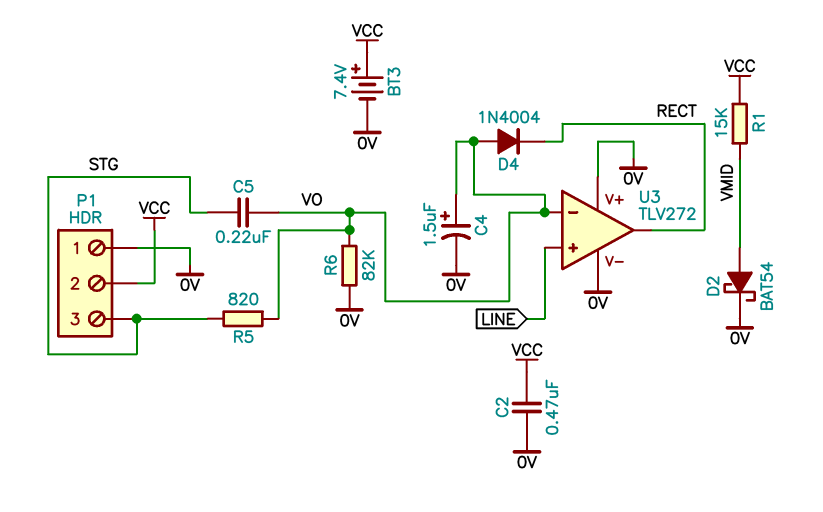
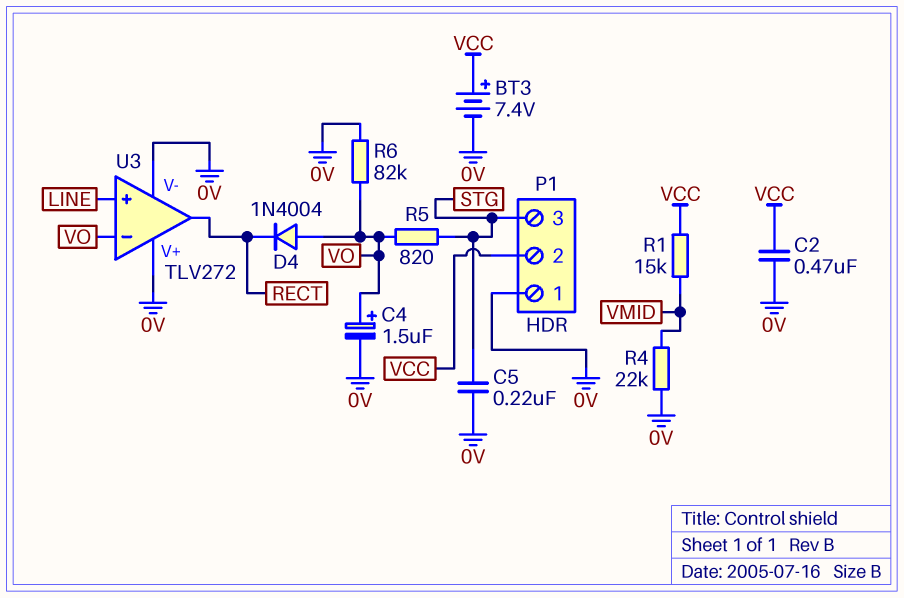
C5: 220nF (STG, VO) -> 220nF (0V, STG)
D2: schottky BAT54 (A VMID, K 0V) -> none
R4: none -> 22k (0V, VMID)

